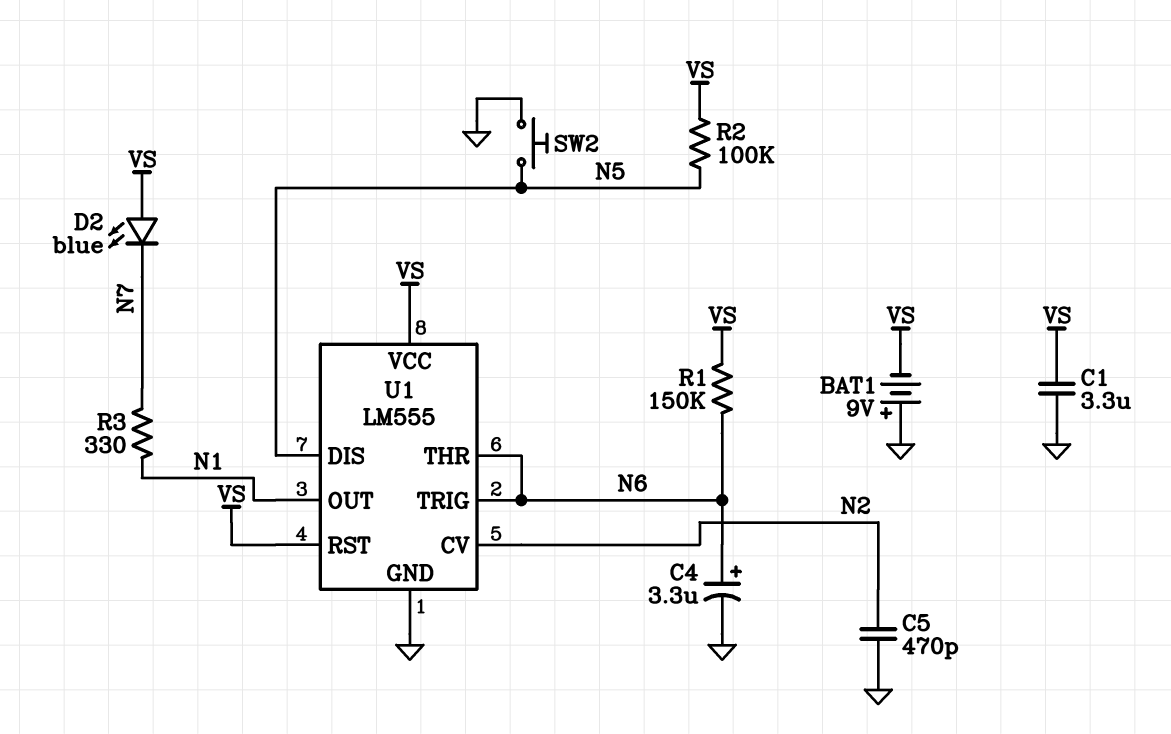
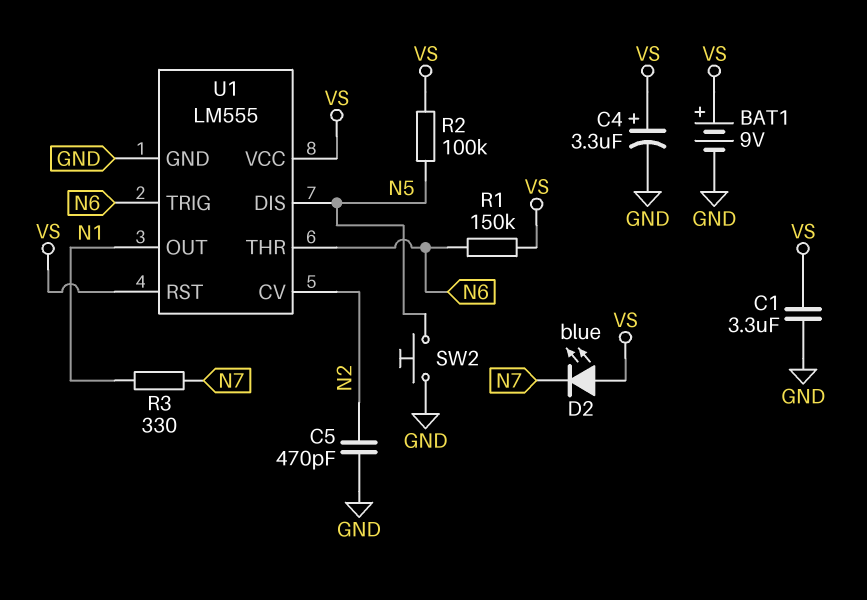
BAT1: 9V (plus GND, minus VS) -> 9V (plus VS, minus GND)
C4: 3.3uF (plus N6, minus GND) -> 3.3uF (plus VS, minus GND)

